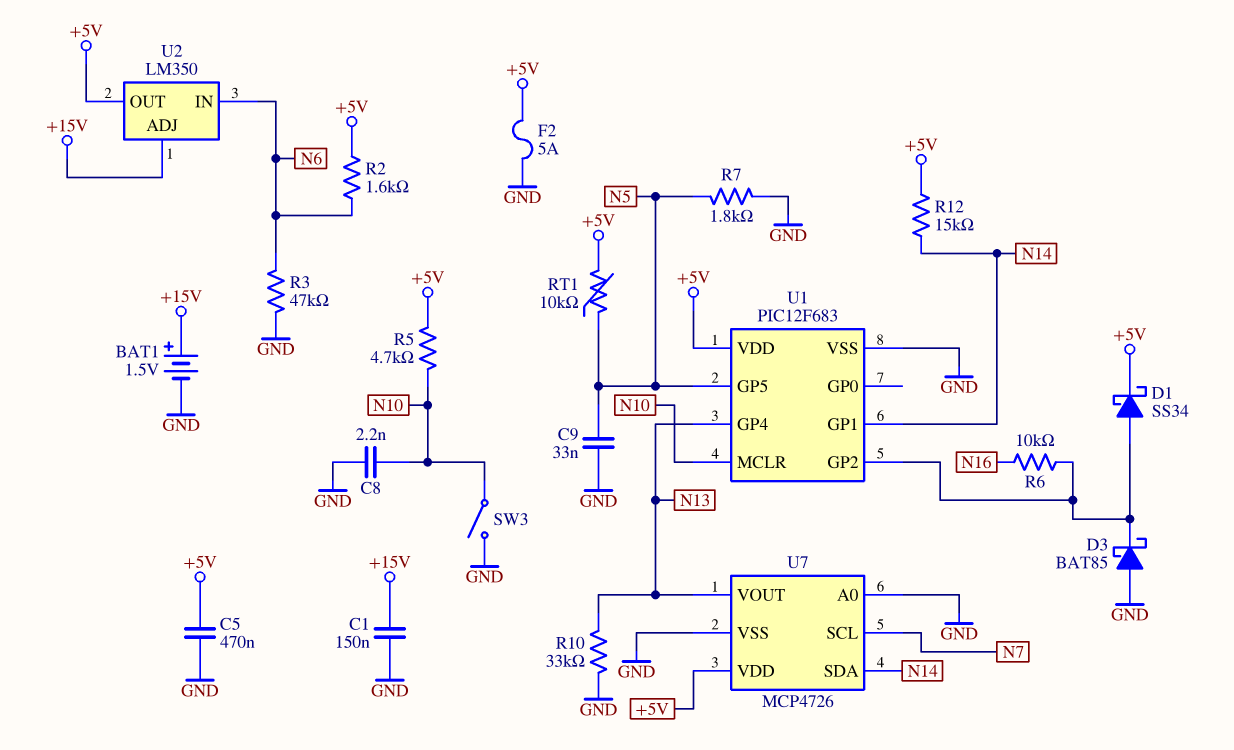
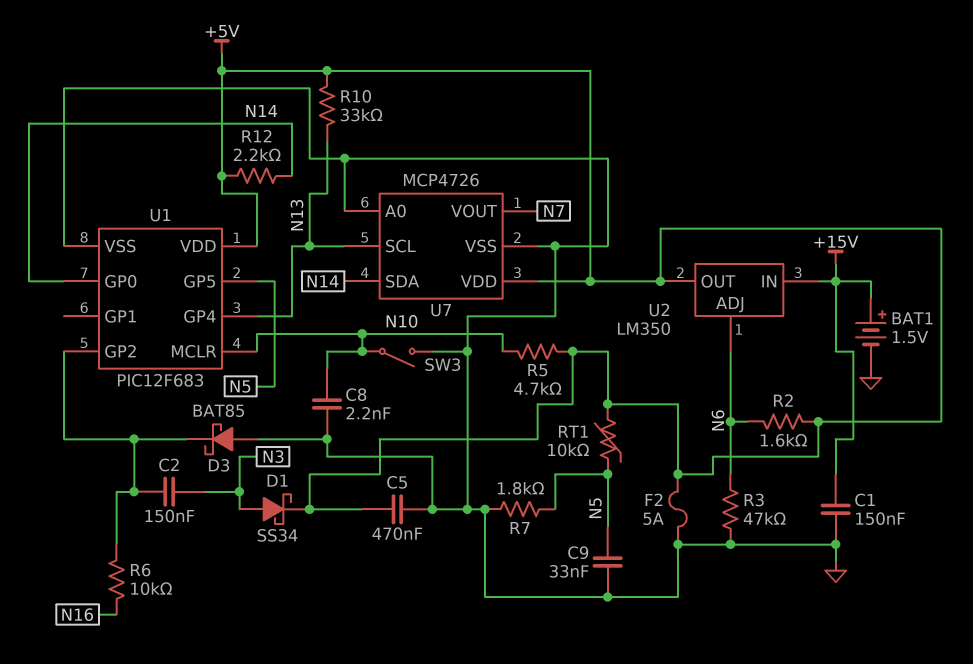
C2: none -> 150nF (N3, U1/GP2)
D1: schottky SS34 (A U1/GP2, K +5V) -> schottky SS34 (A N3, K +5V)
R10: 33k (GND, N13) -> 33k (+5V, N13)
R12: 15k (+5V, N14) -> 2.2k (+5V, N14)
U1 pin GP0: none -> N14
U1 pin GP1: N14 -> none
U2 pin ADJ: +15V -> N6
U2 pin IN: N6 -> +15V
U7 pin SCL: N7 -> N13
U7 pin VOUT: N13 -> N7

